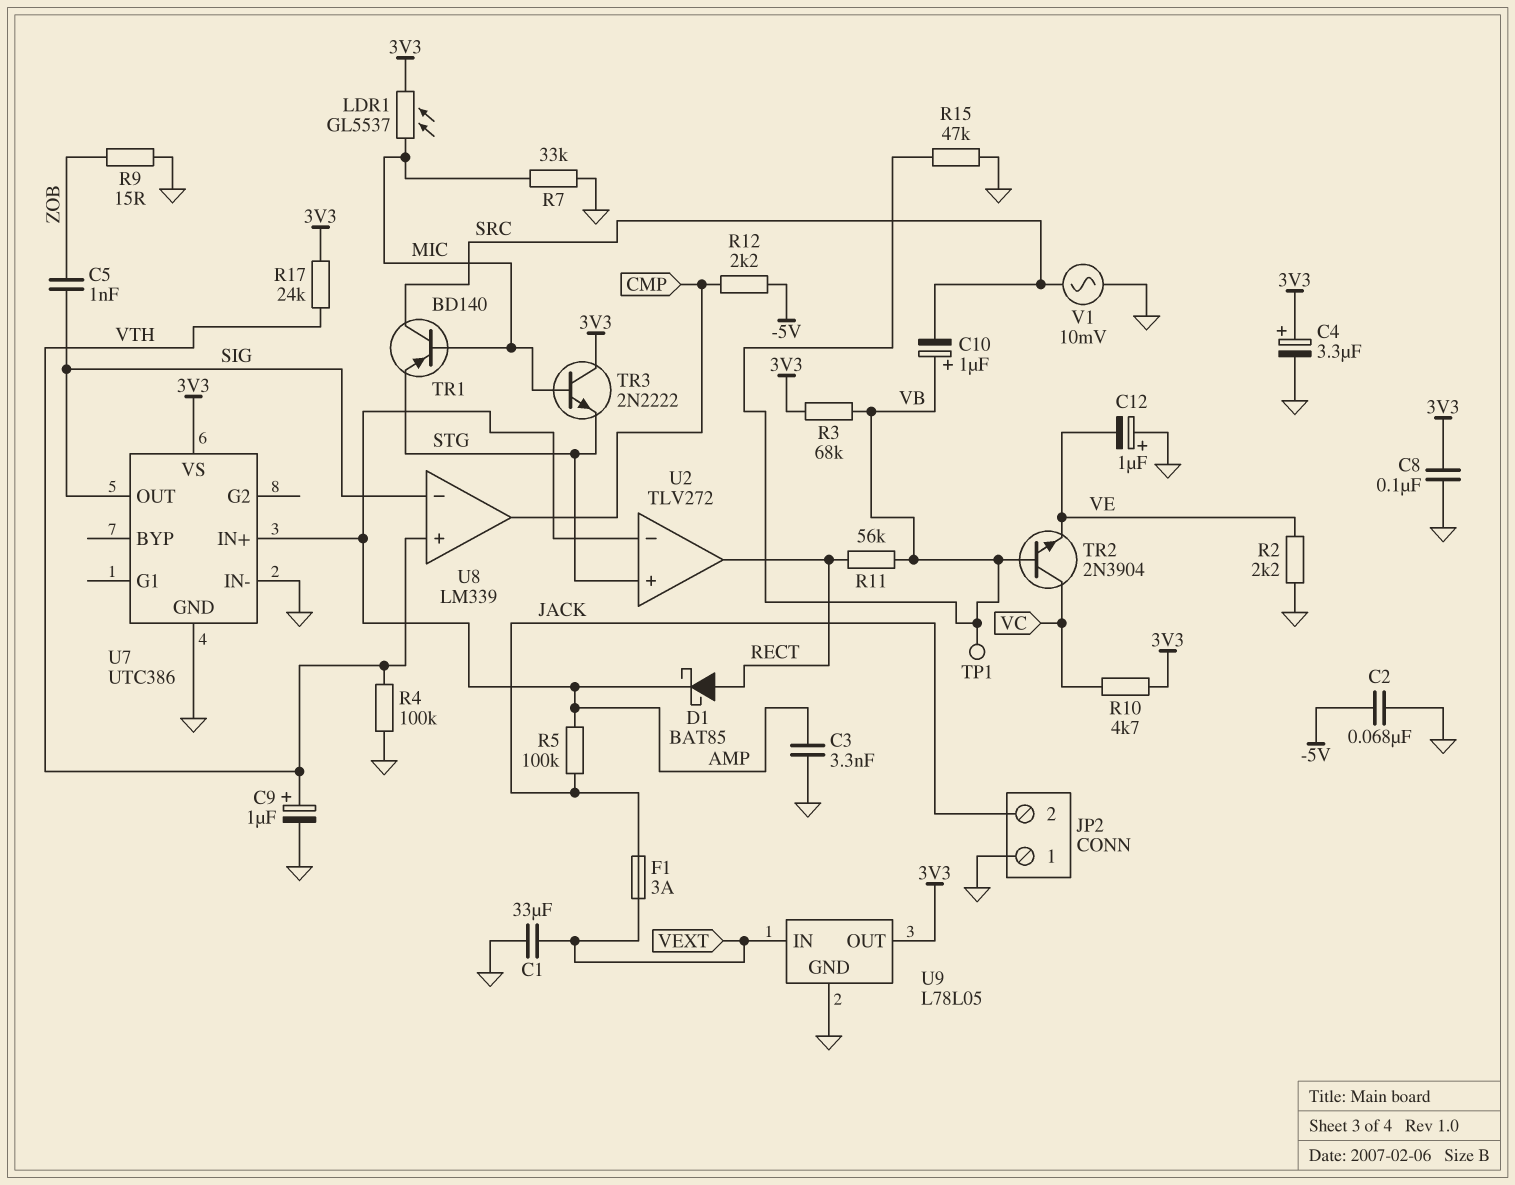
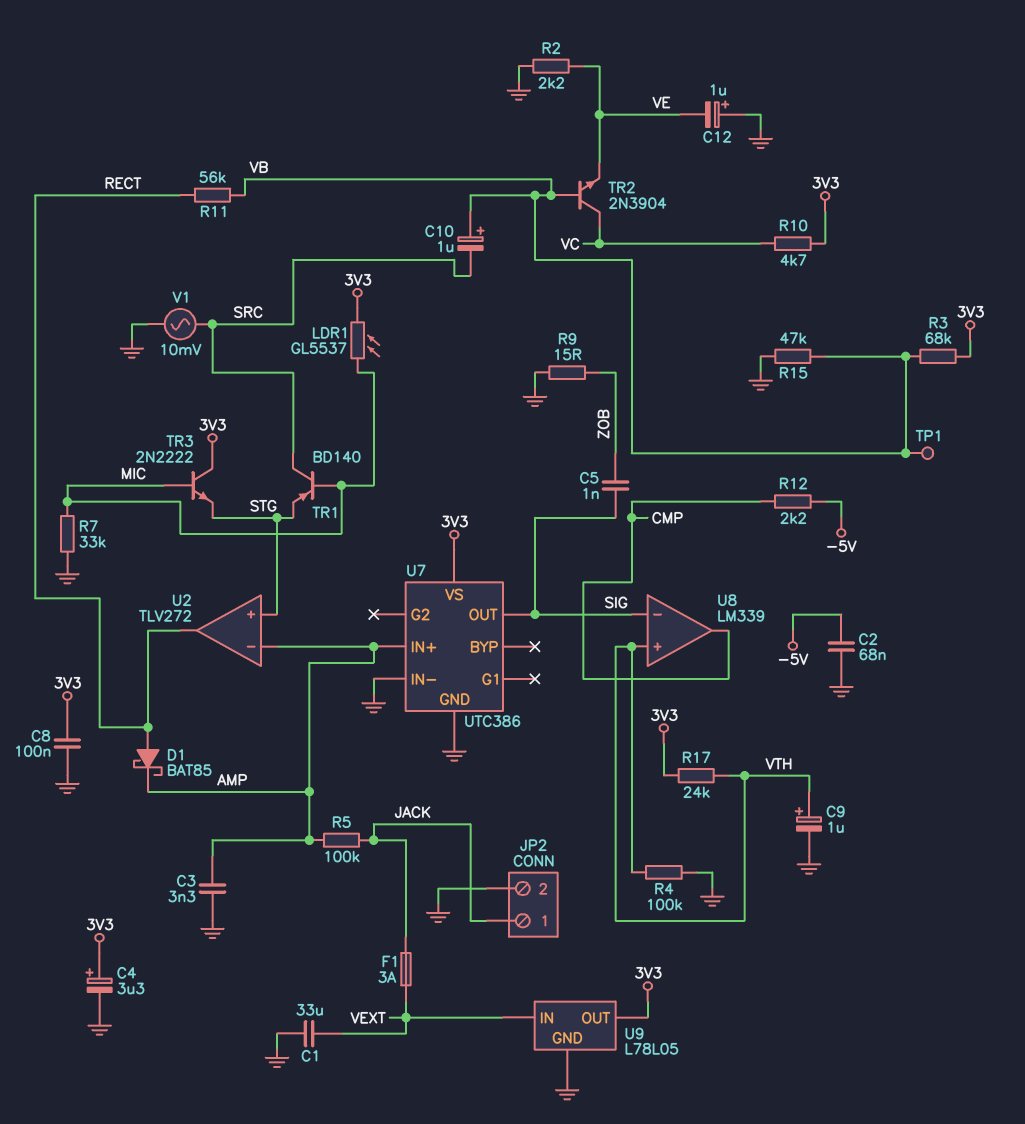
JP2 pin 1: GND -> JACK
JP2 pin 2: JACK -> GND

